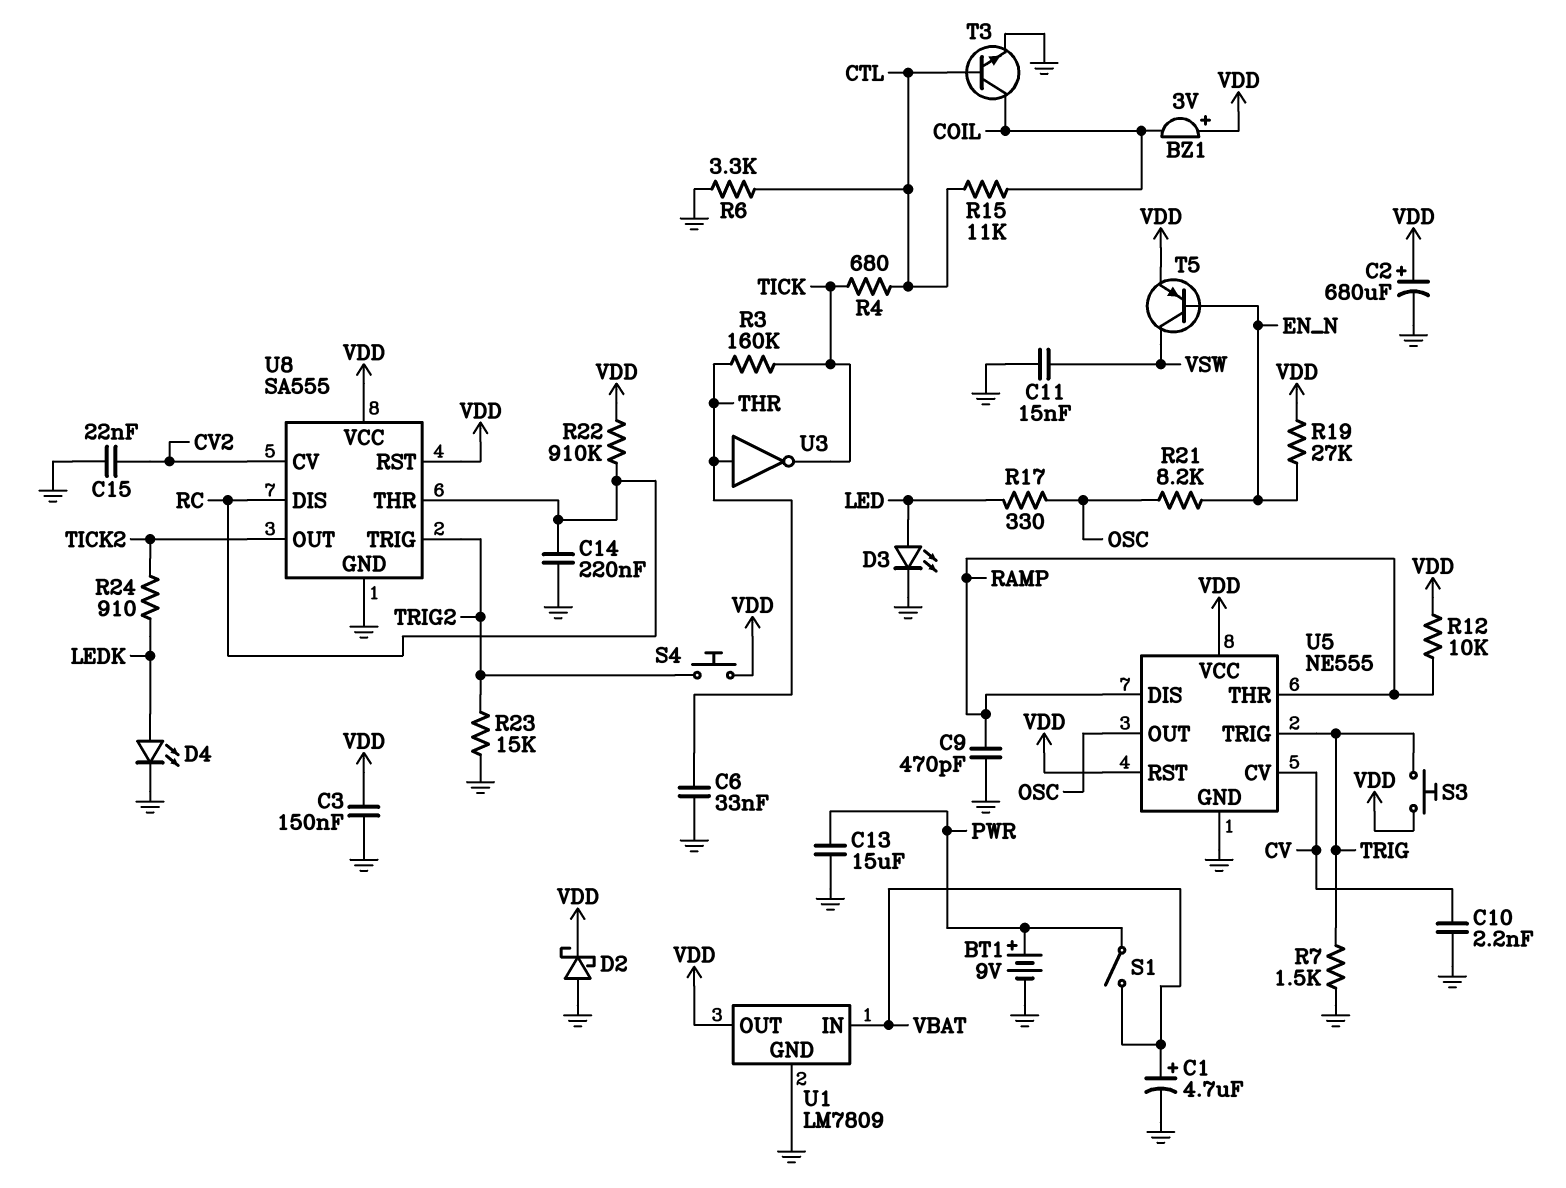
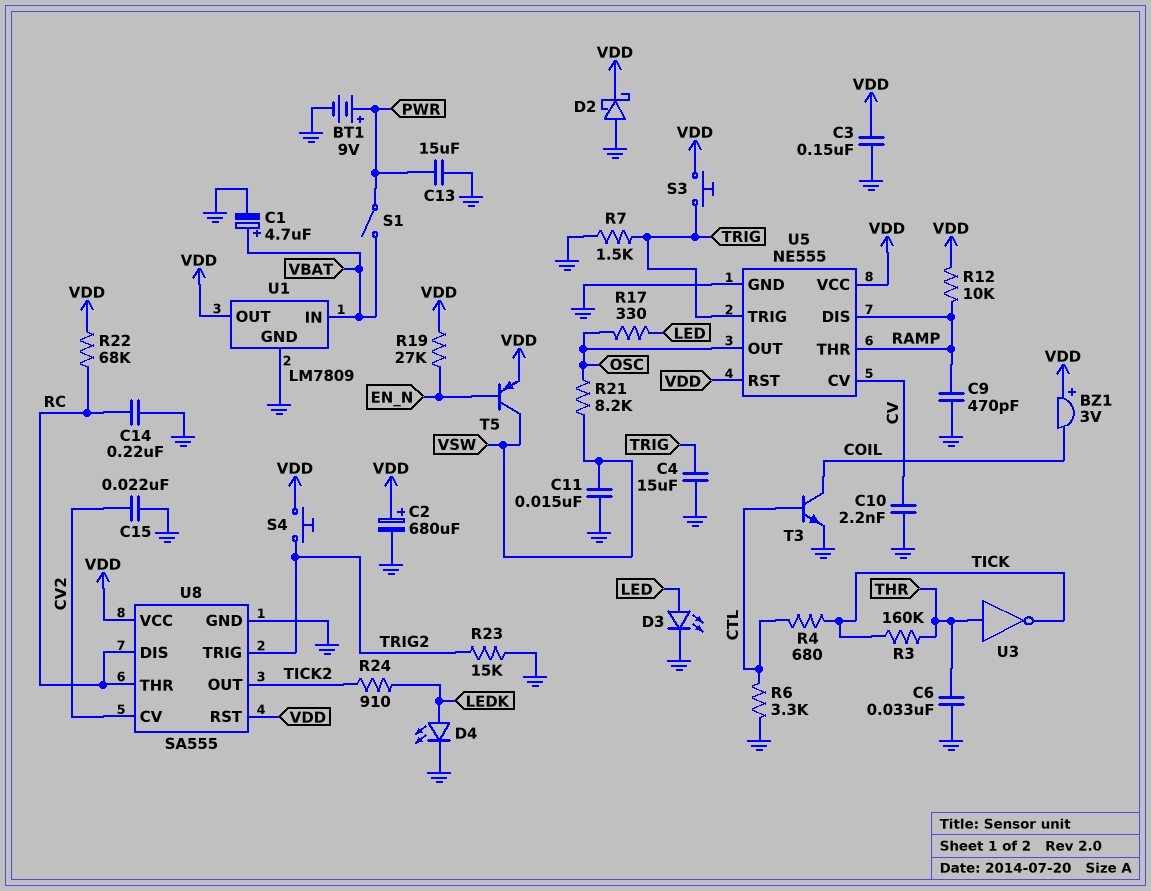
C4: none -> 15uF (GND, TRIG)
R15: 11k (COIL, CTL) -> none
R21: 8.2k (EN_N, OSC) -> 8.2k (OSC, VSW)
R22: 910k (RC, VDD) -> 68k (RC, VDD)

